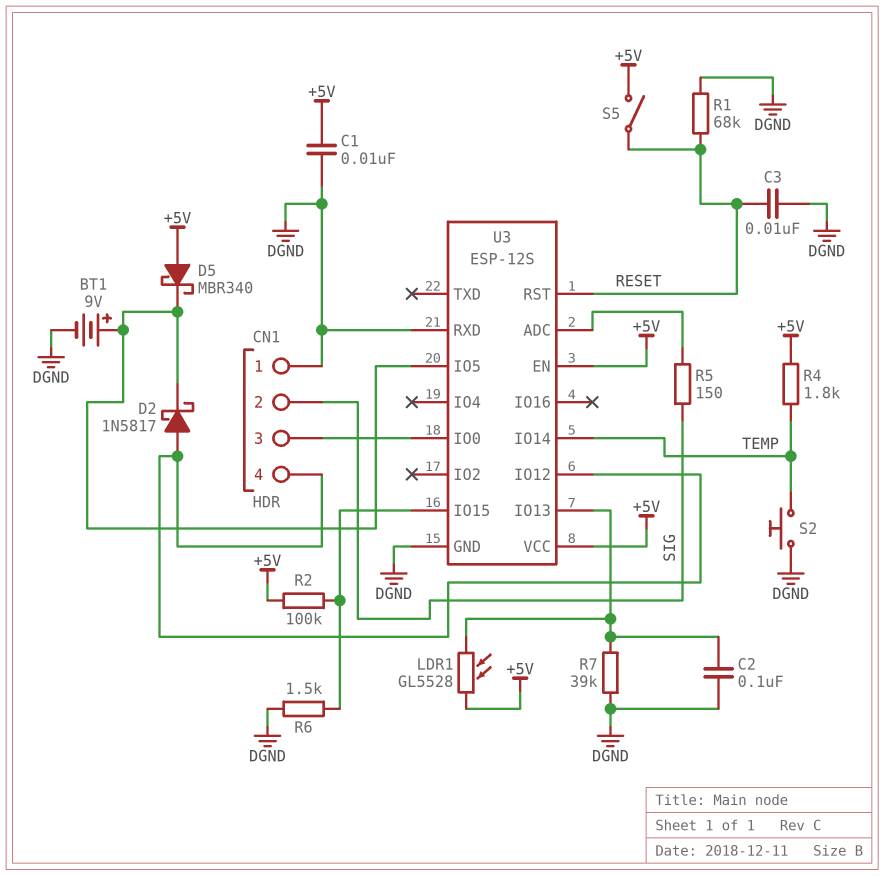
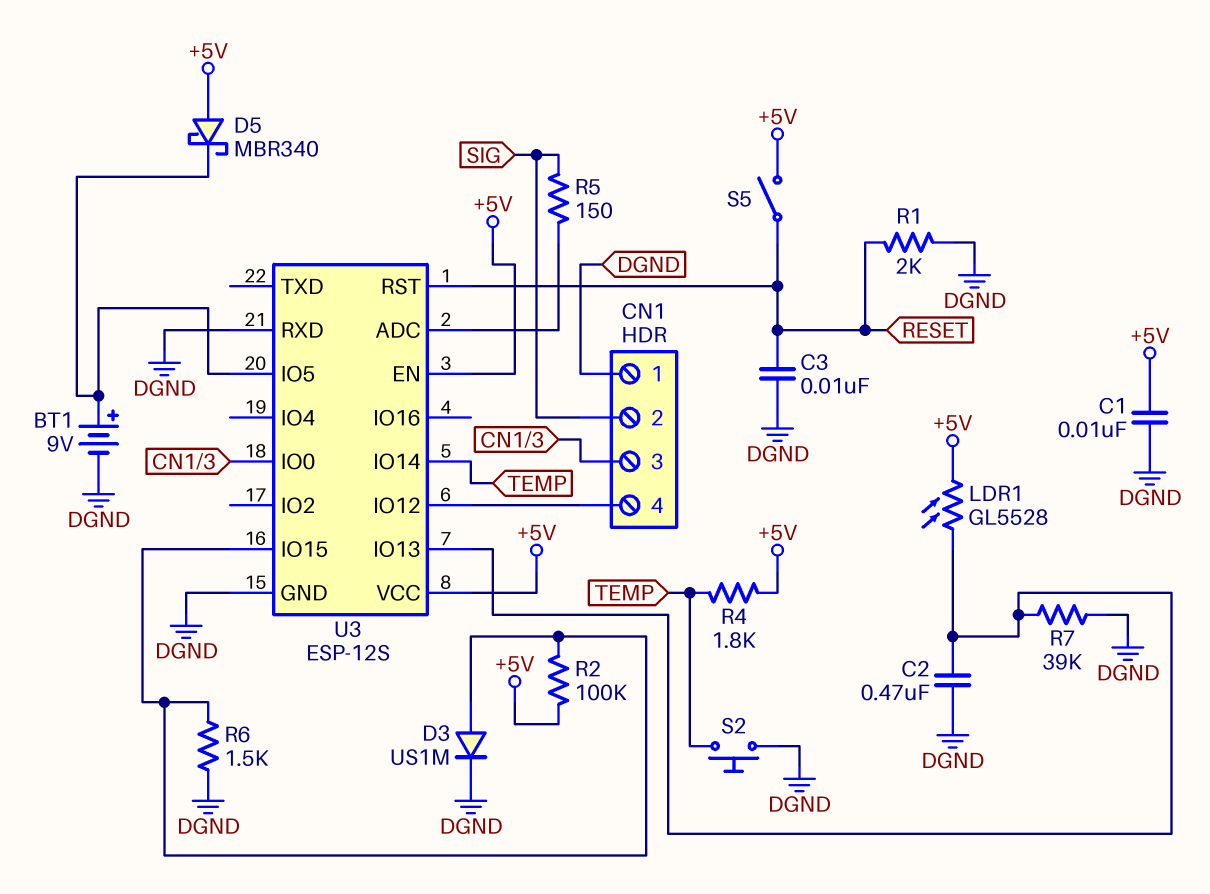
C2: 100nF (DGND, U3/IO13) -> 470nF (DGND, U3/IO13)
D2: schottky 1N5817 (A CN1/4, K U3/IO5) -> none
D3: none -> diode US1M (A U3/IO15, K DGND)
R1: 68k (DGND, RESET) -> 2k (DGND, RESET)

